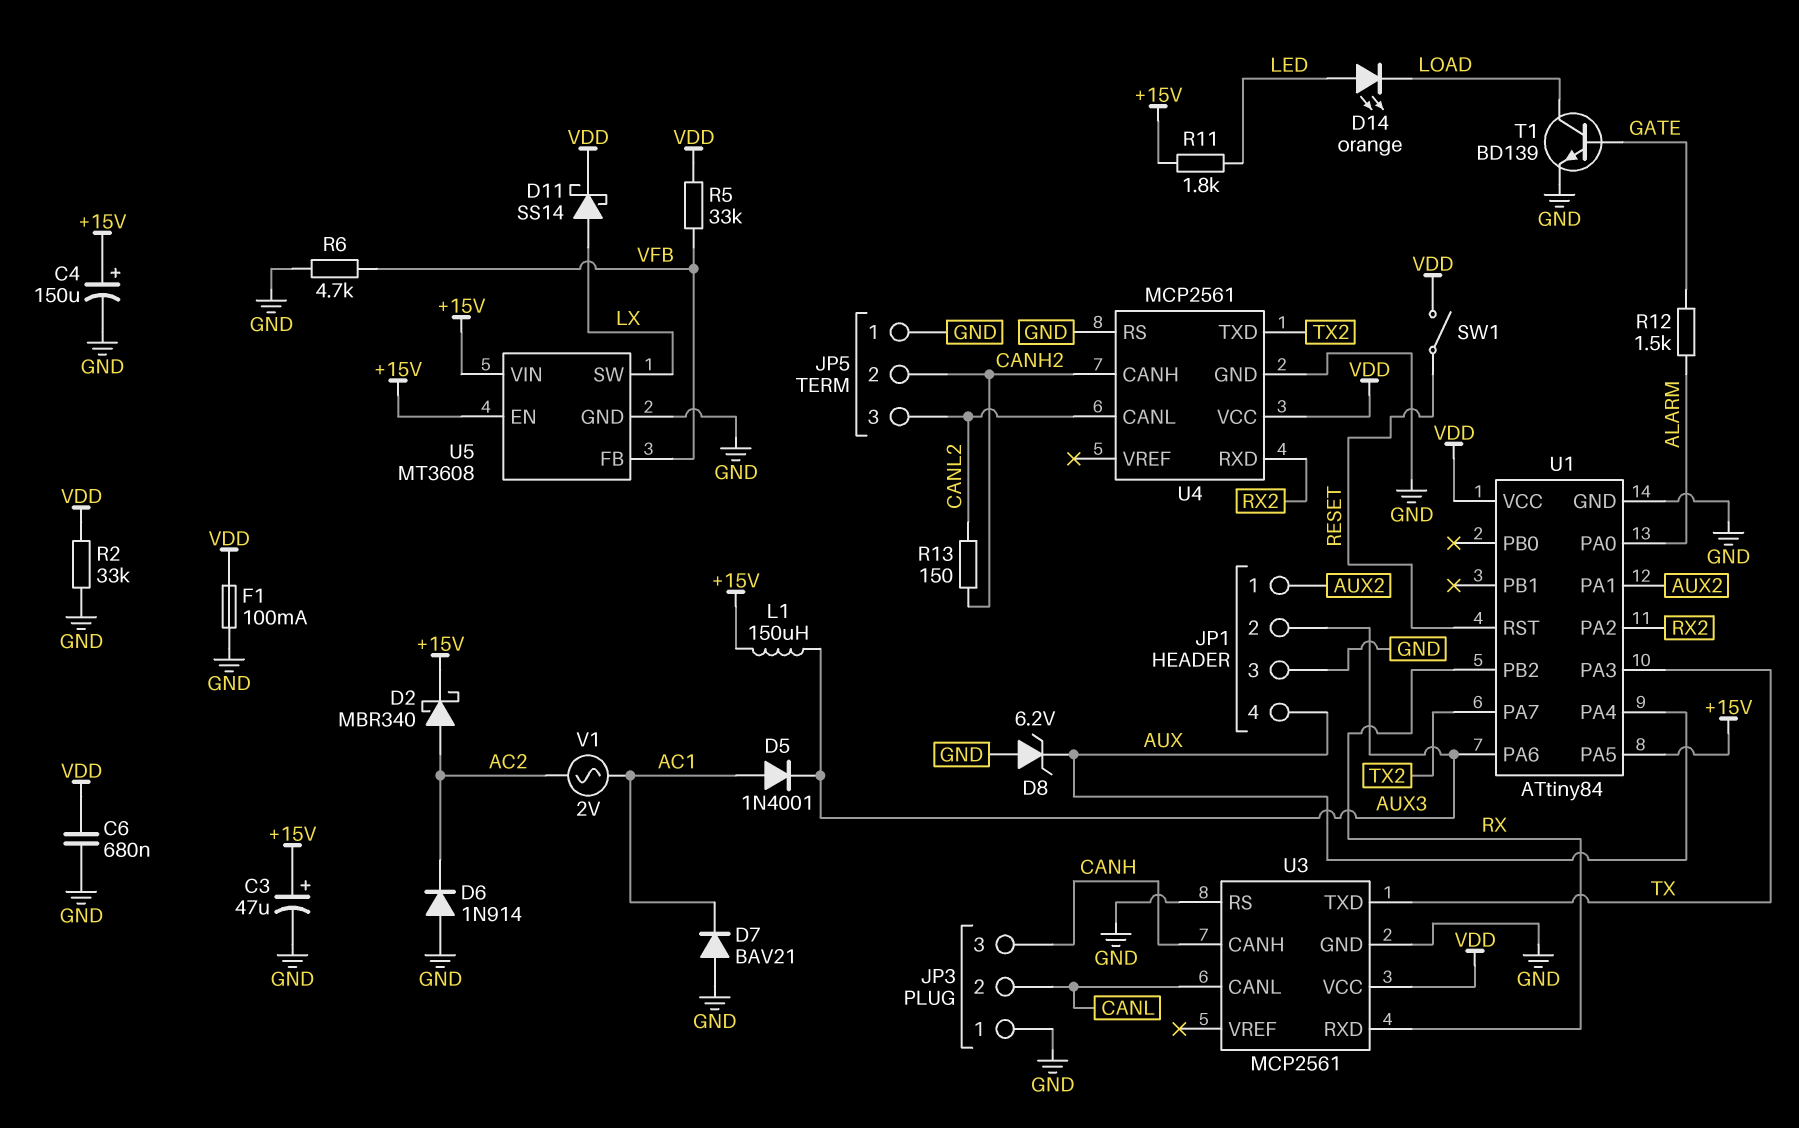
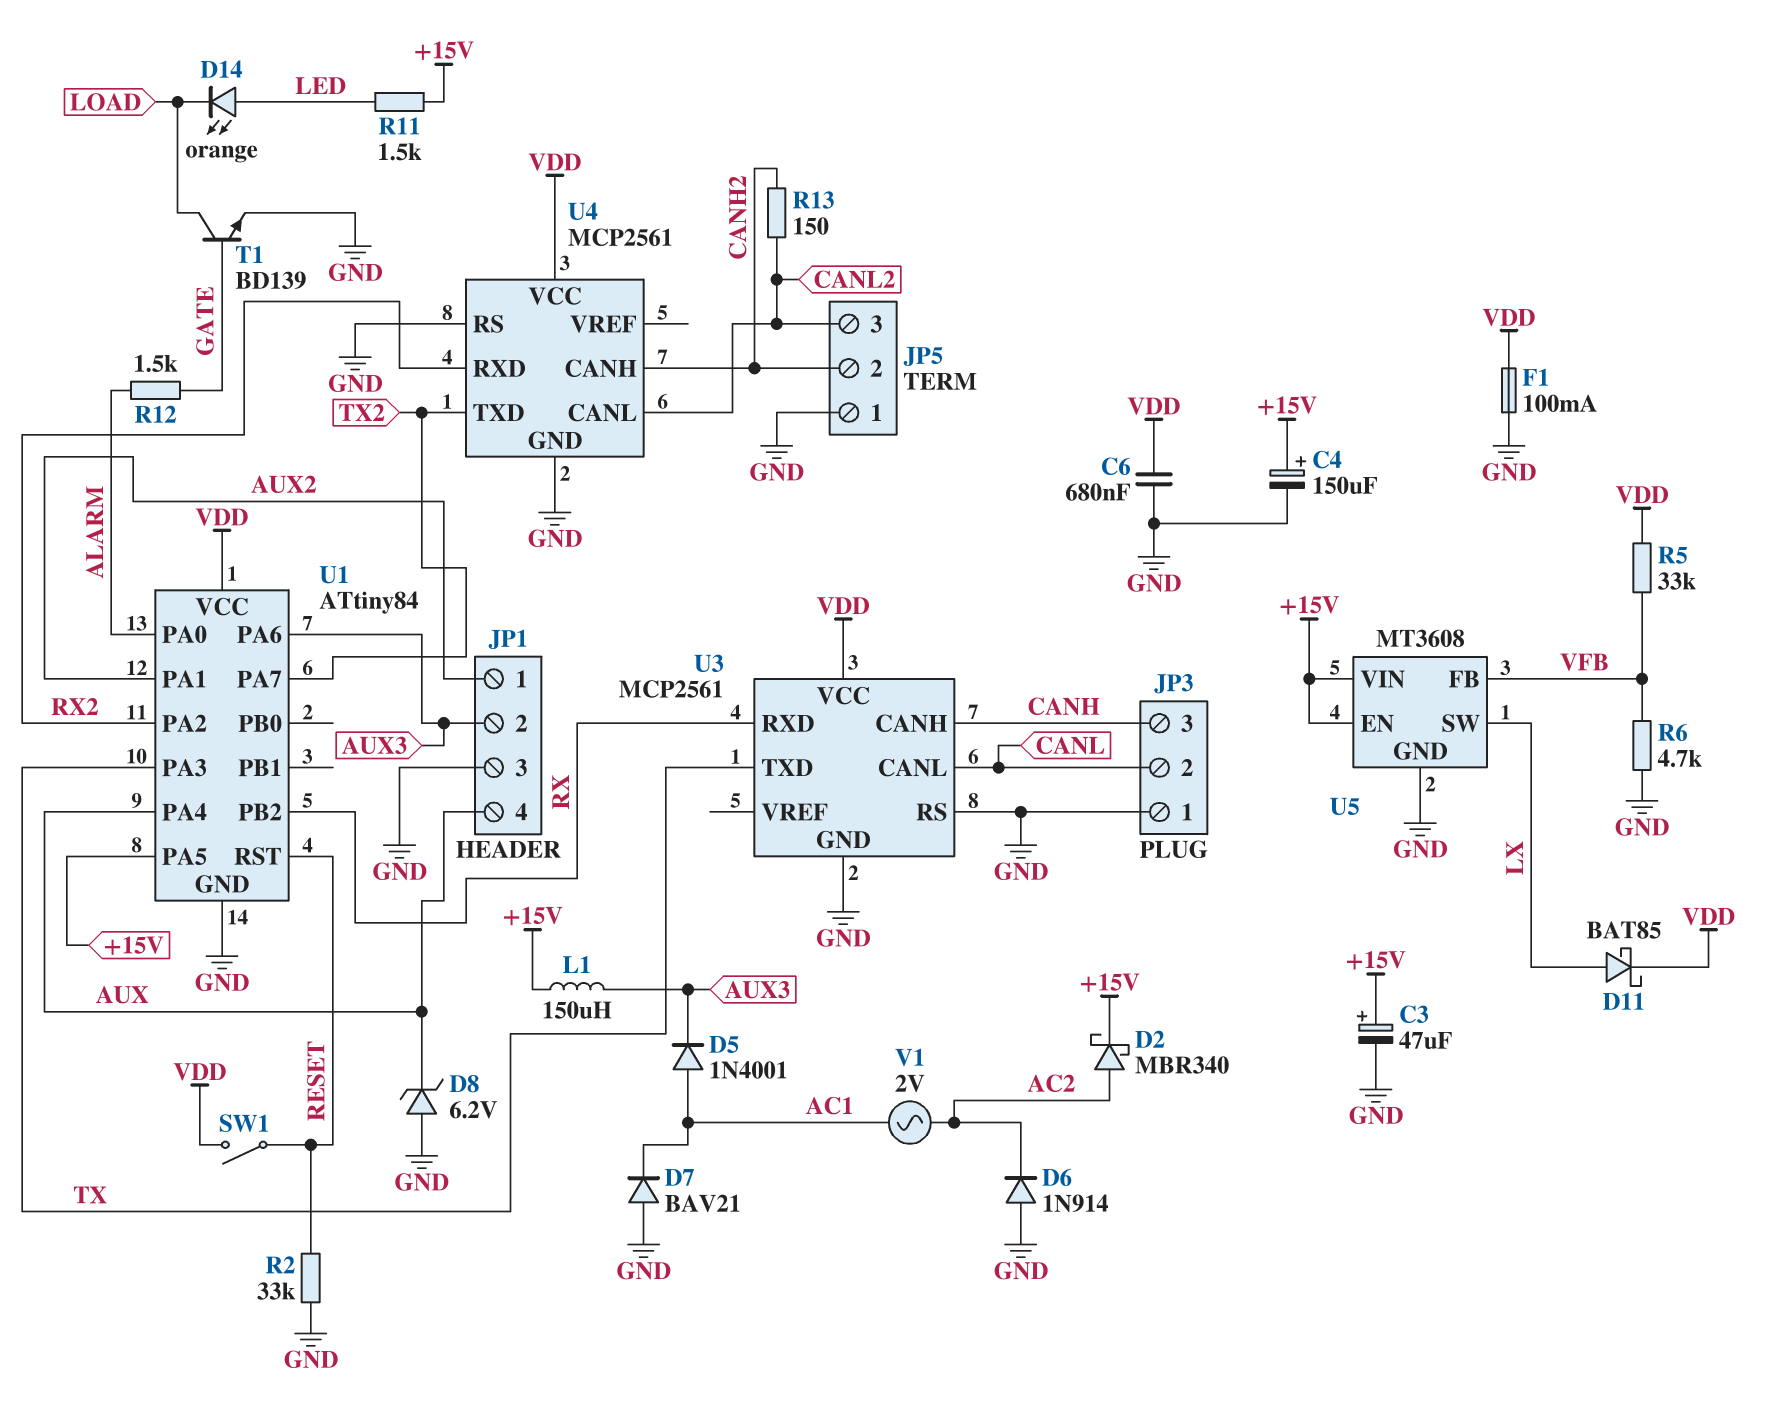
D11: schottky SS14 (A LX, K VDD) -> schottky BAT85 (A LX, K VDD)
R2: 33k (GND, VDD) -> 33k (GND, RESET)
R11: 1.8k (+15V, LED) -> 1.5k (+15V, LED)

